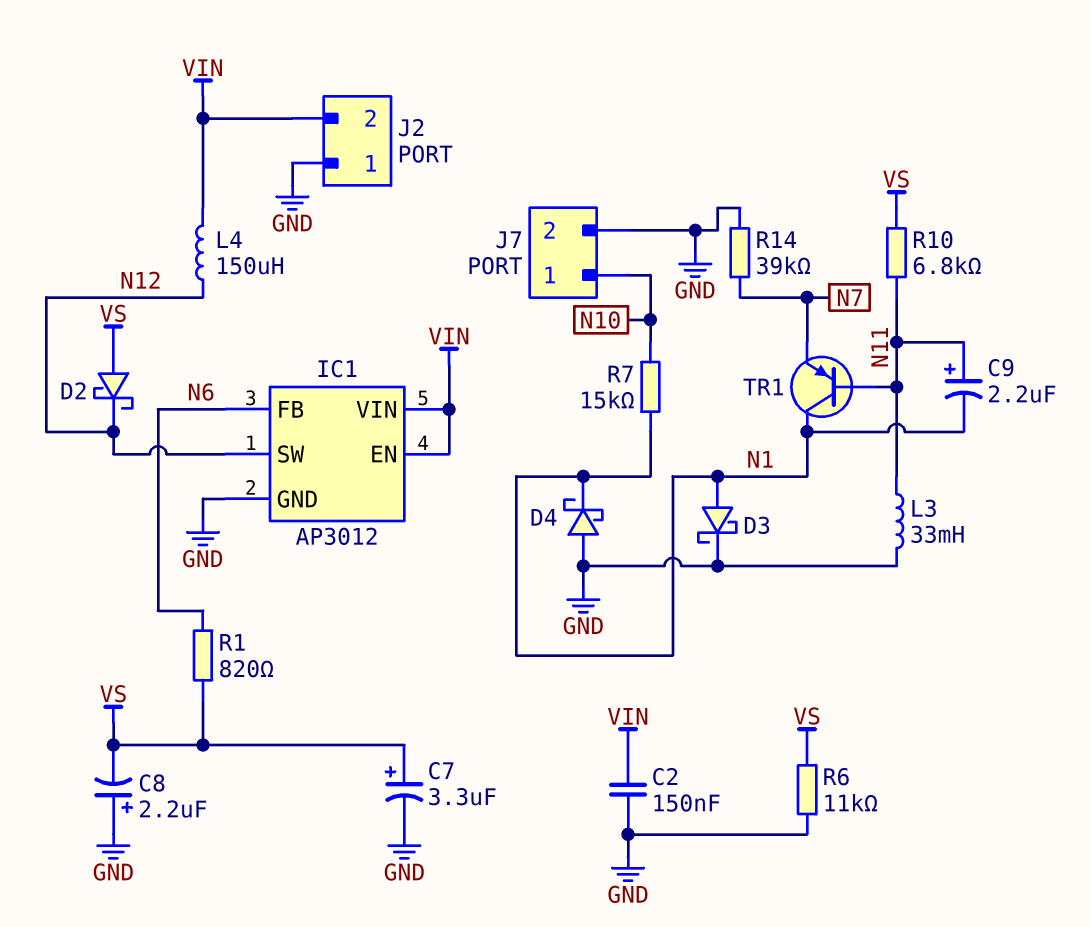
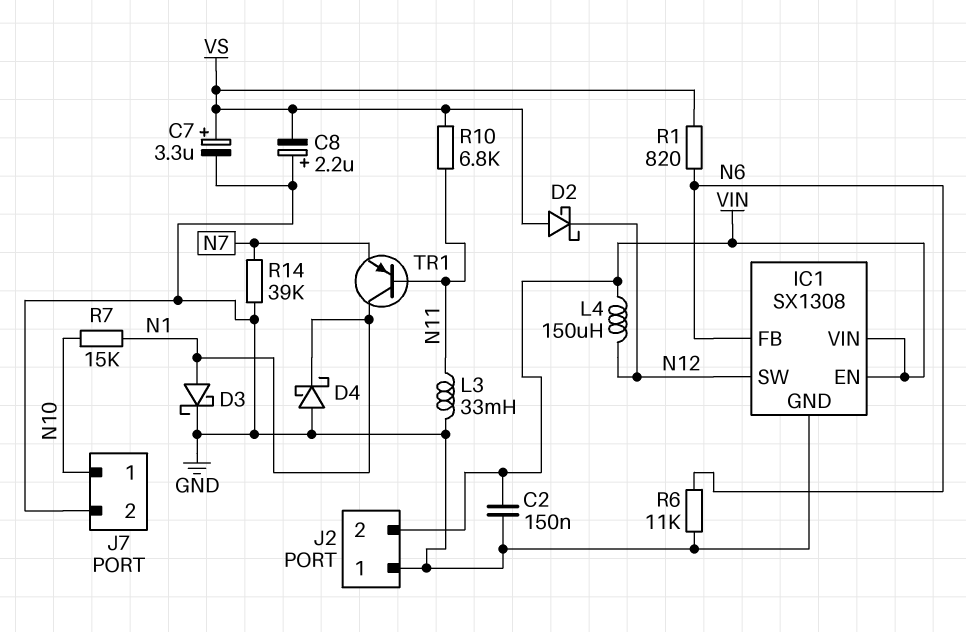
C9: 2.2uF (plus N11, minus N1) -> none
IC1: AP3012 -> SX1308
R6: 11k (GND, VS) -> 11k (GND, N6)

